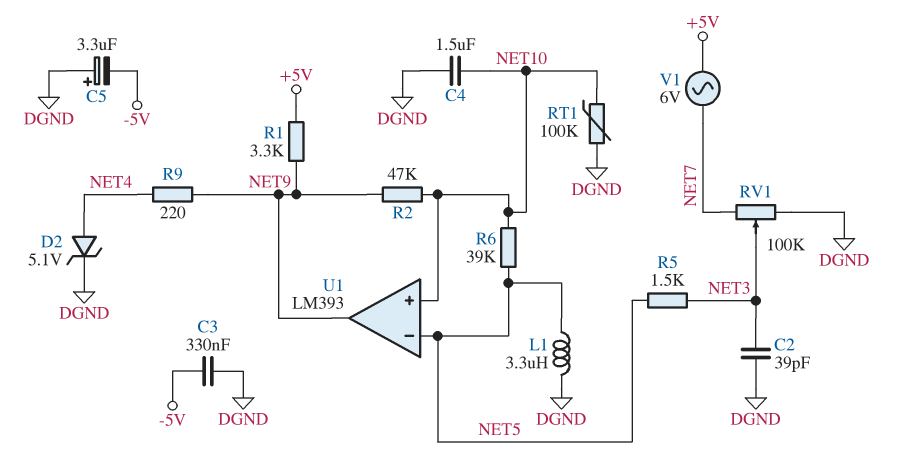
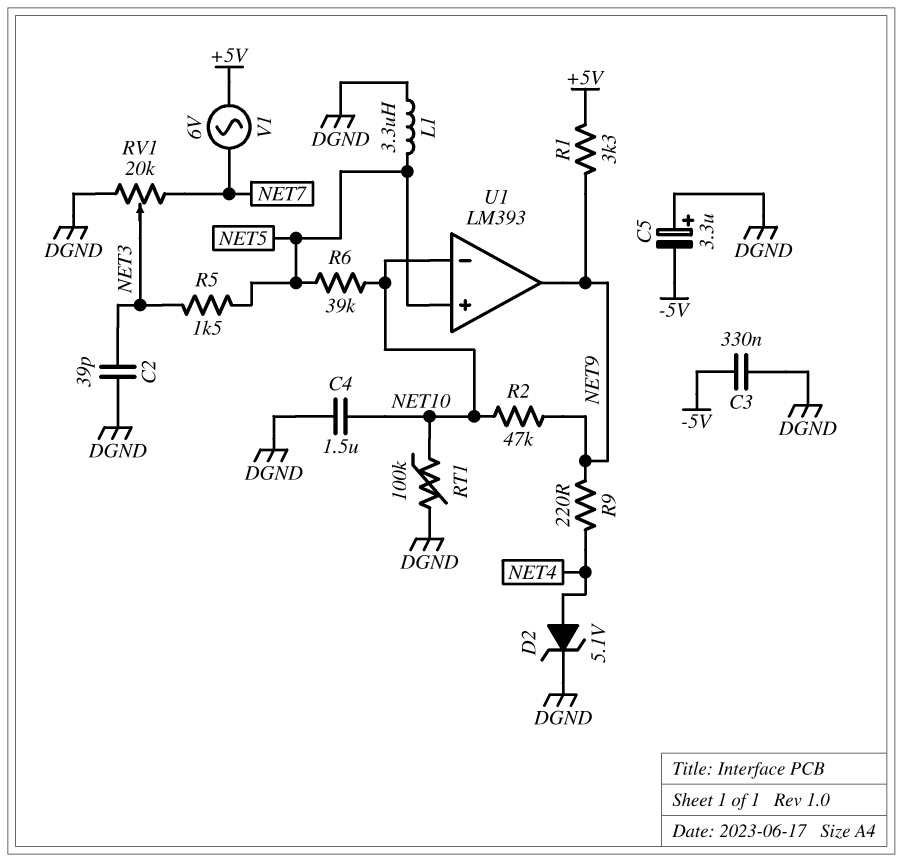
RV1: 100k (DGND, NET7, wiper NET3) -> 20k (DGND, NET7, wiper NET3)
U1 pin in+: NET10 -> NET5
U1 pin in-: NET5 -> NET10

